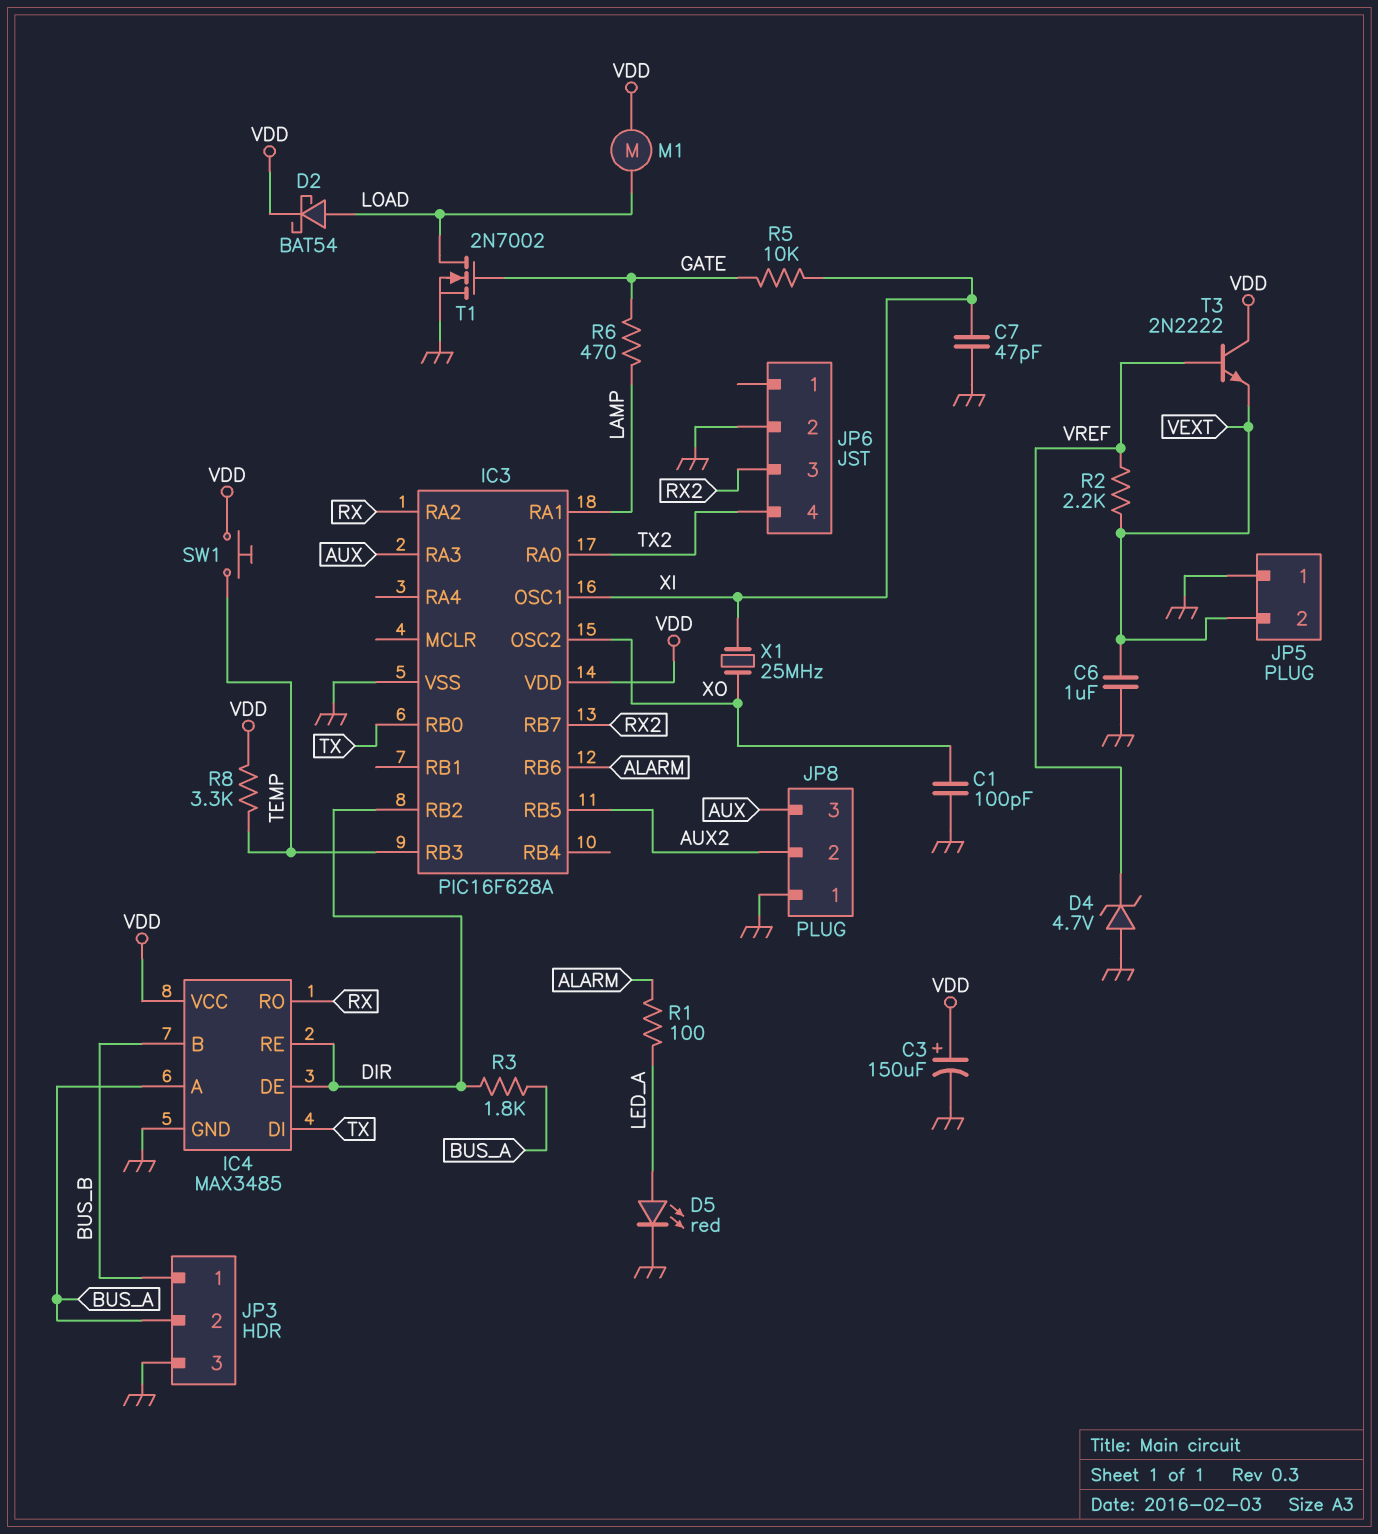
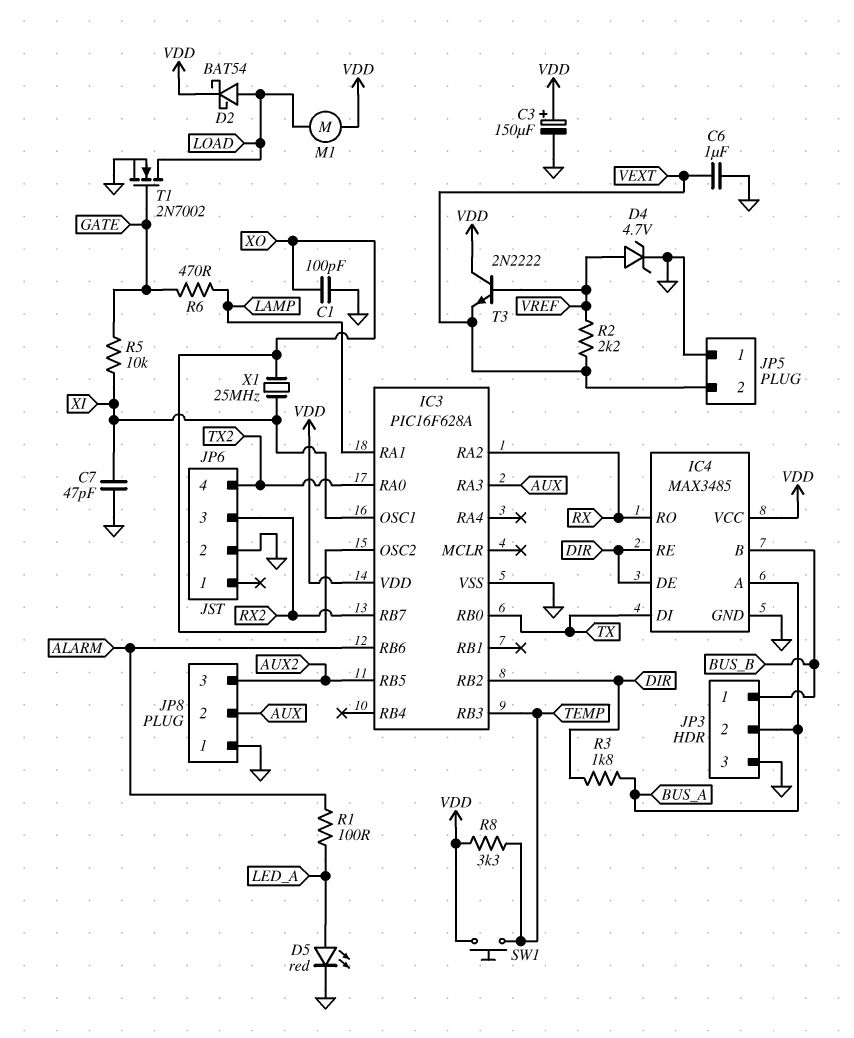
D4: zener 4.7V (A GND, K VREF) -> zener 4.7V (A VREF, K GND)
JP8 pin 2: AUX2 -> AUX
JP8 pin 3: AUX -> AUX2

